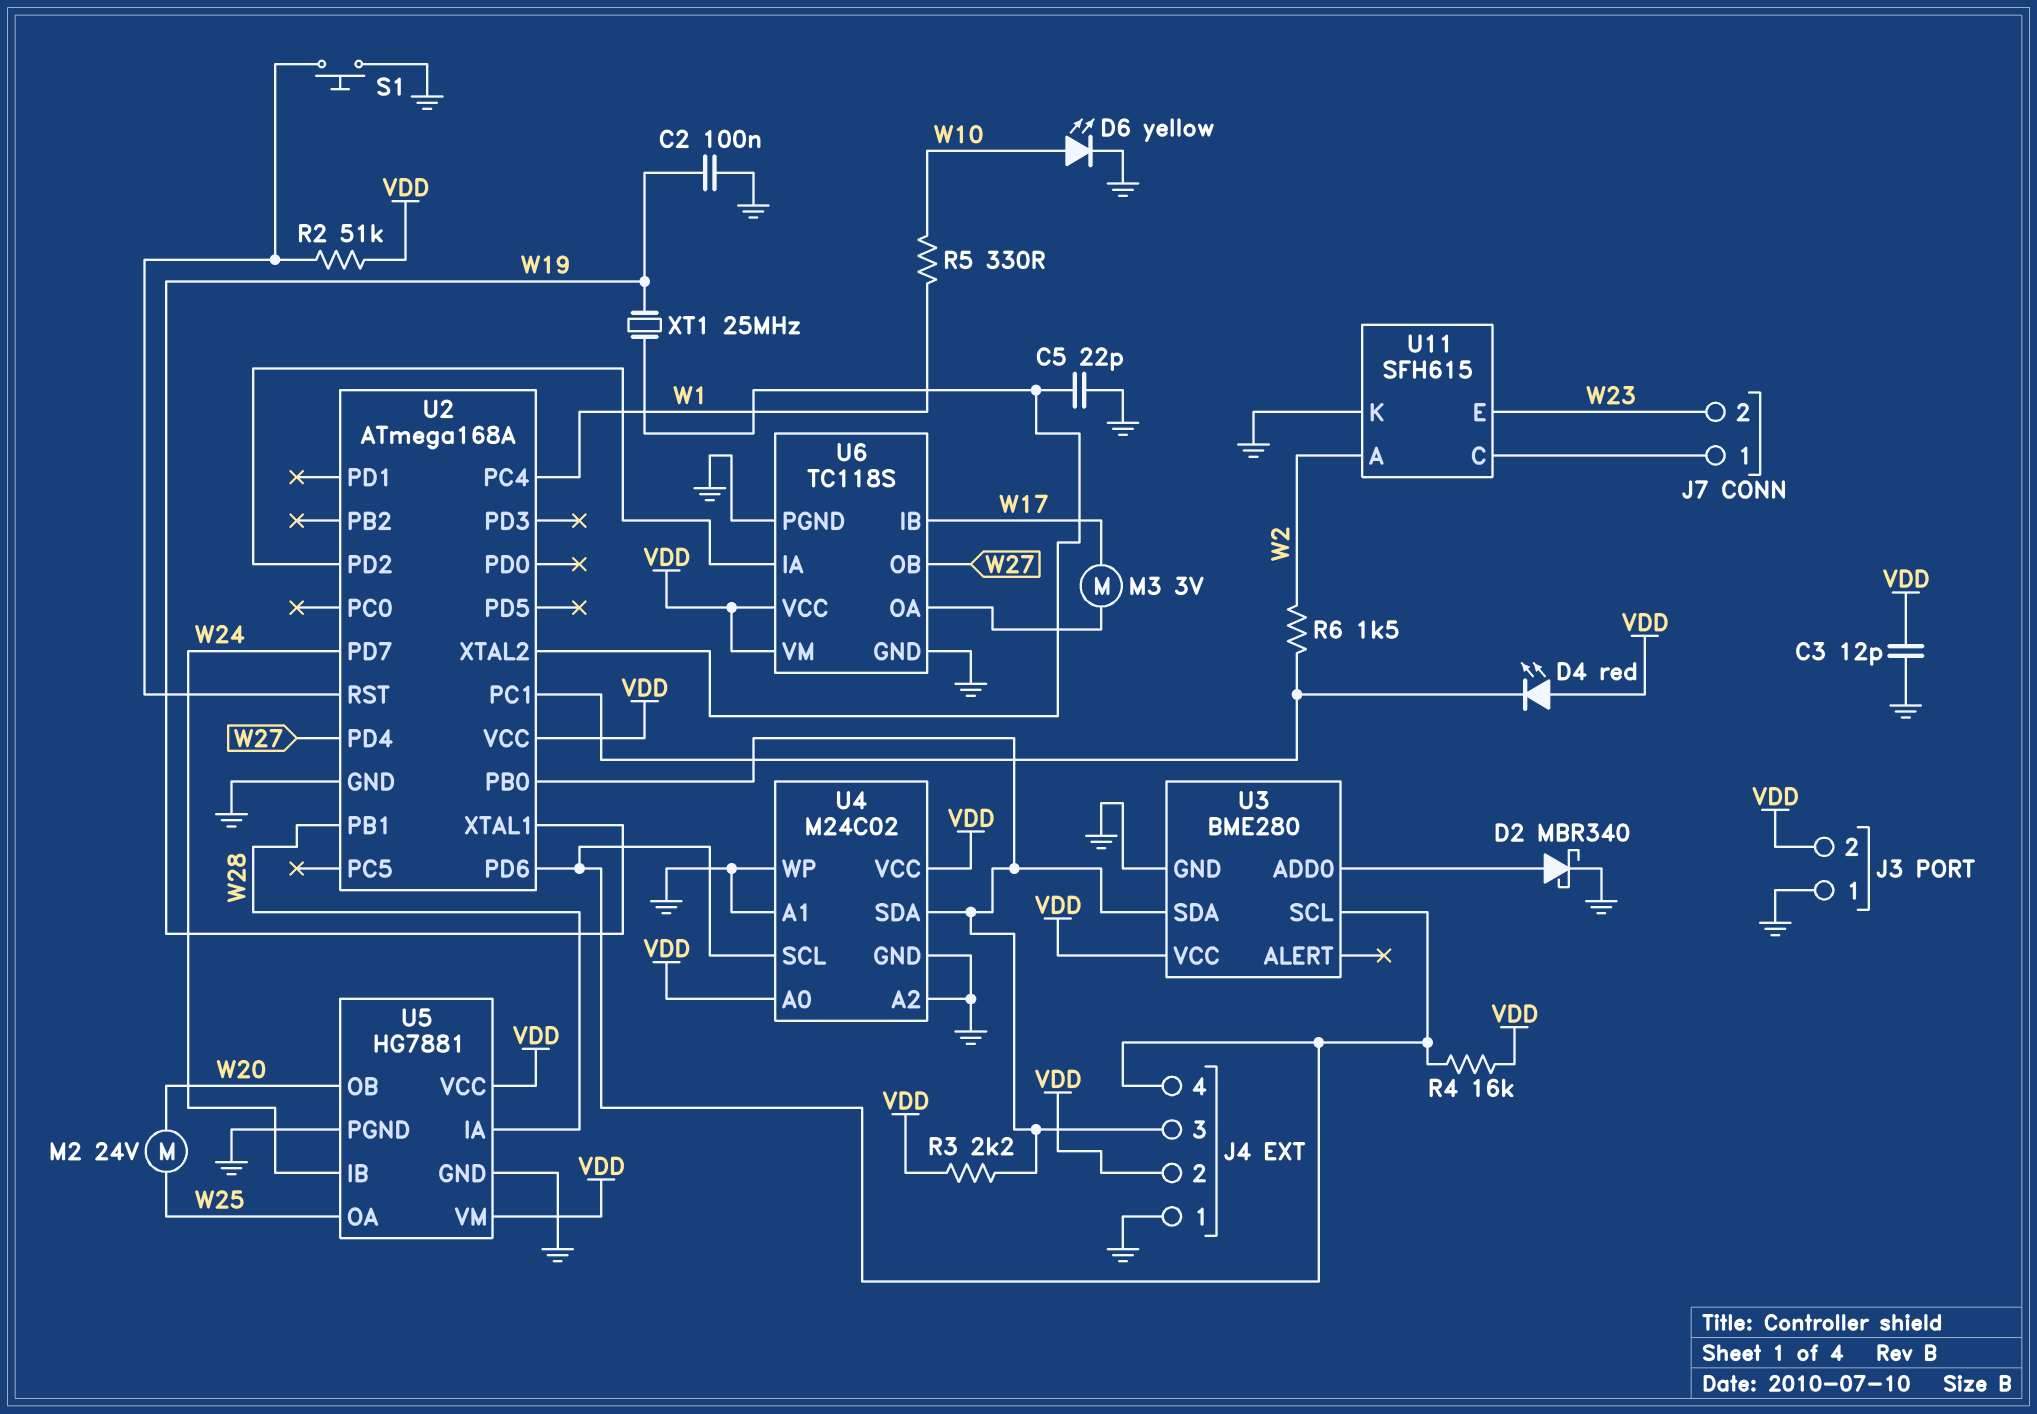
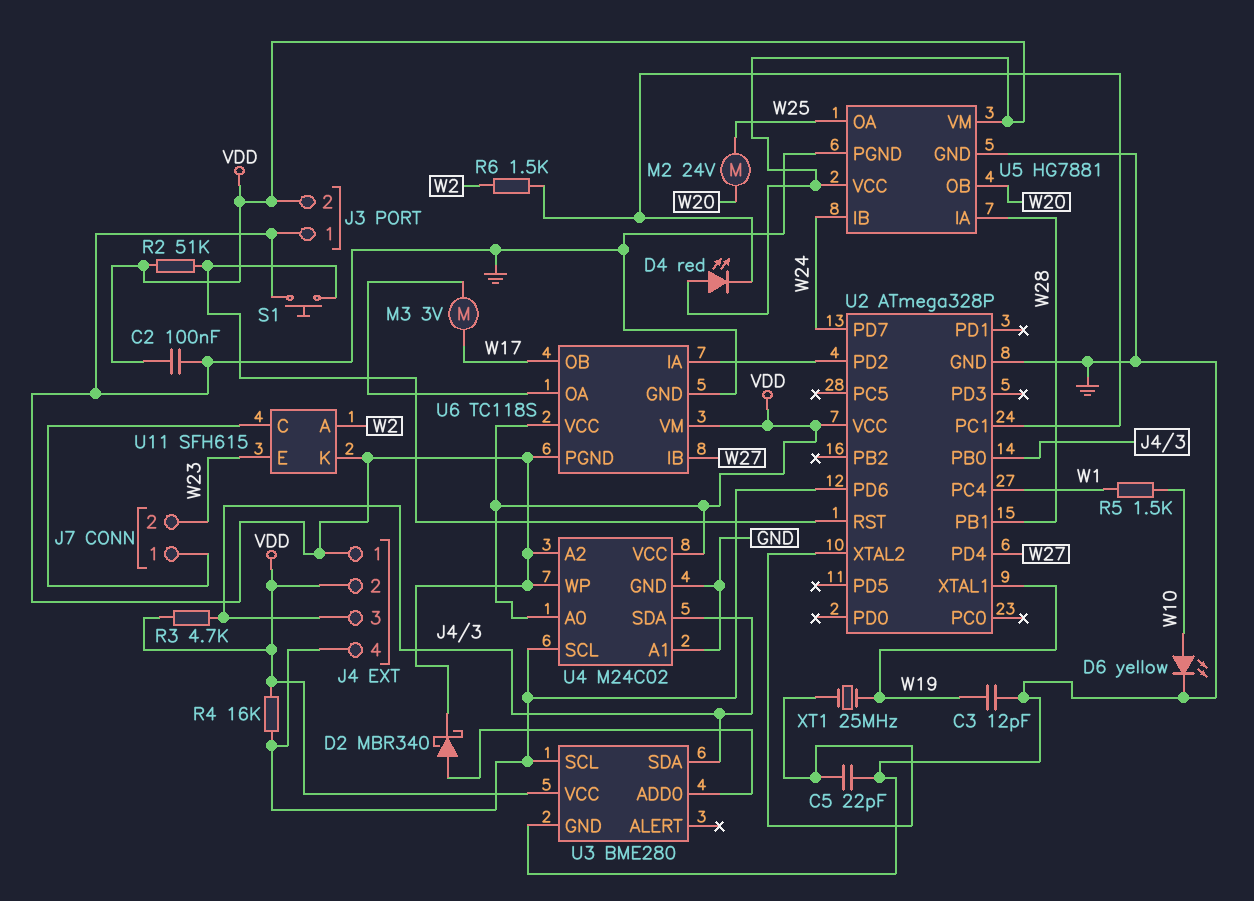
C2: 100nF (GND, W19) -> 100nF (GND, VDD)
C3: 12pF (GND, VDD) -> 12pF (GND, W19)
R3: 2.2k (J4/3, VDD) -> 4.7k (J4/3, VDD)
R5: 330 (W1, W10) -> 1.5k (W1, W10)
U2: ATmega168A -> ATmega328P
U6 pin IB: W17 -> W27
U6 pin OB: W27 -> W17

